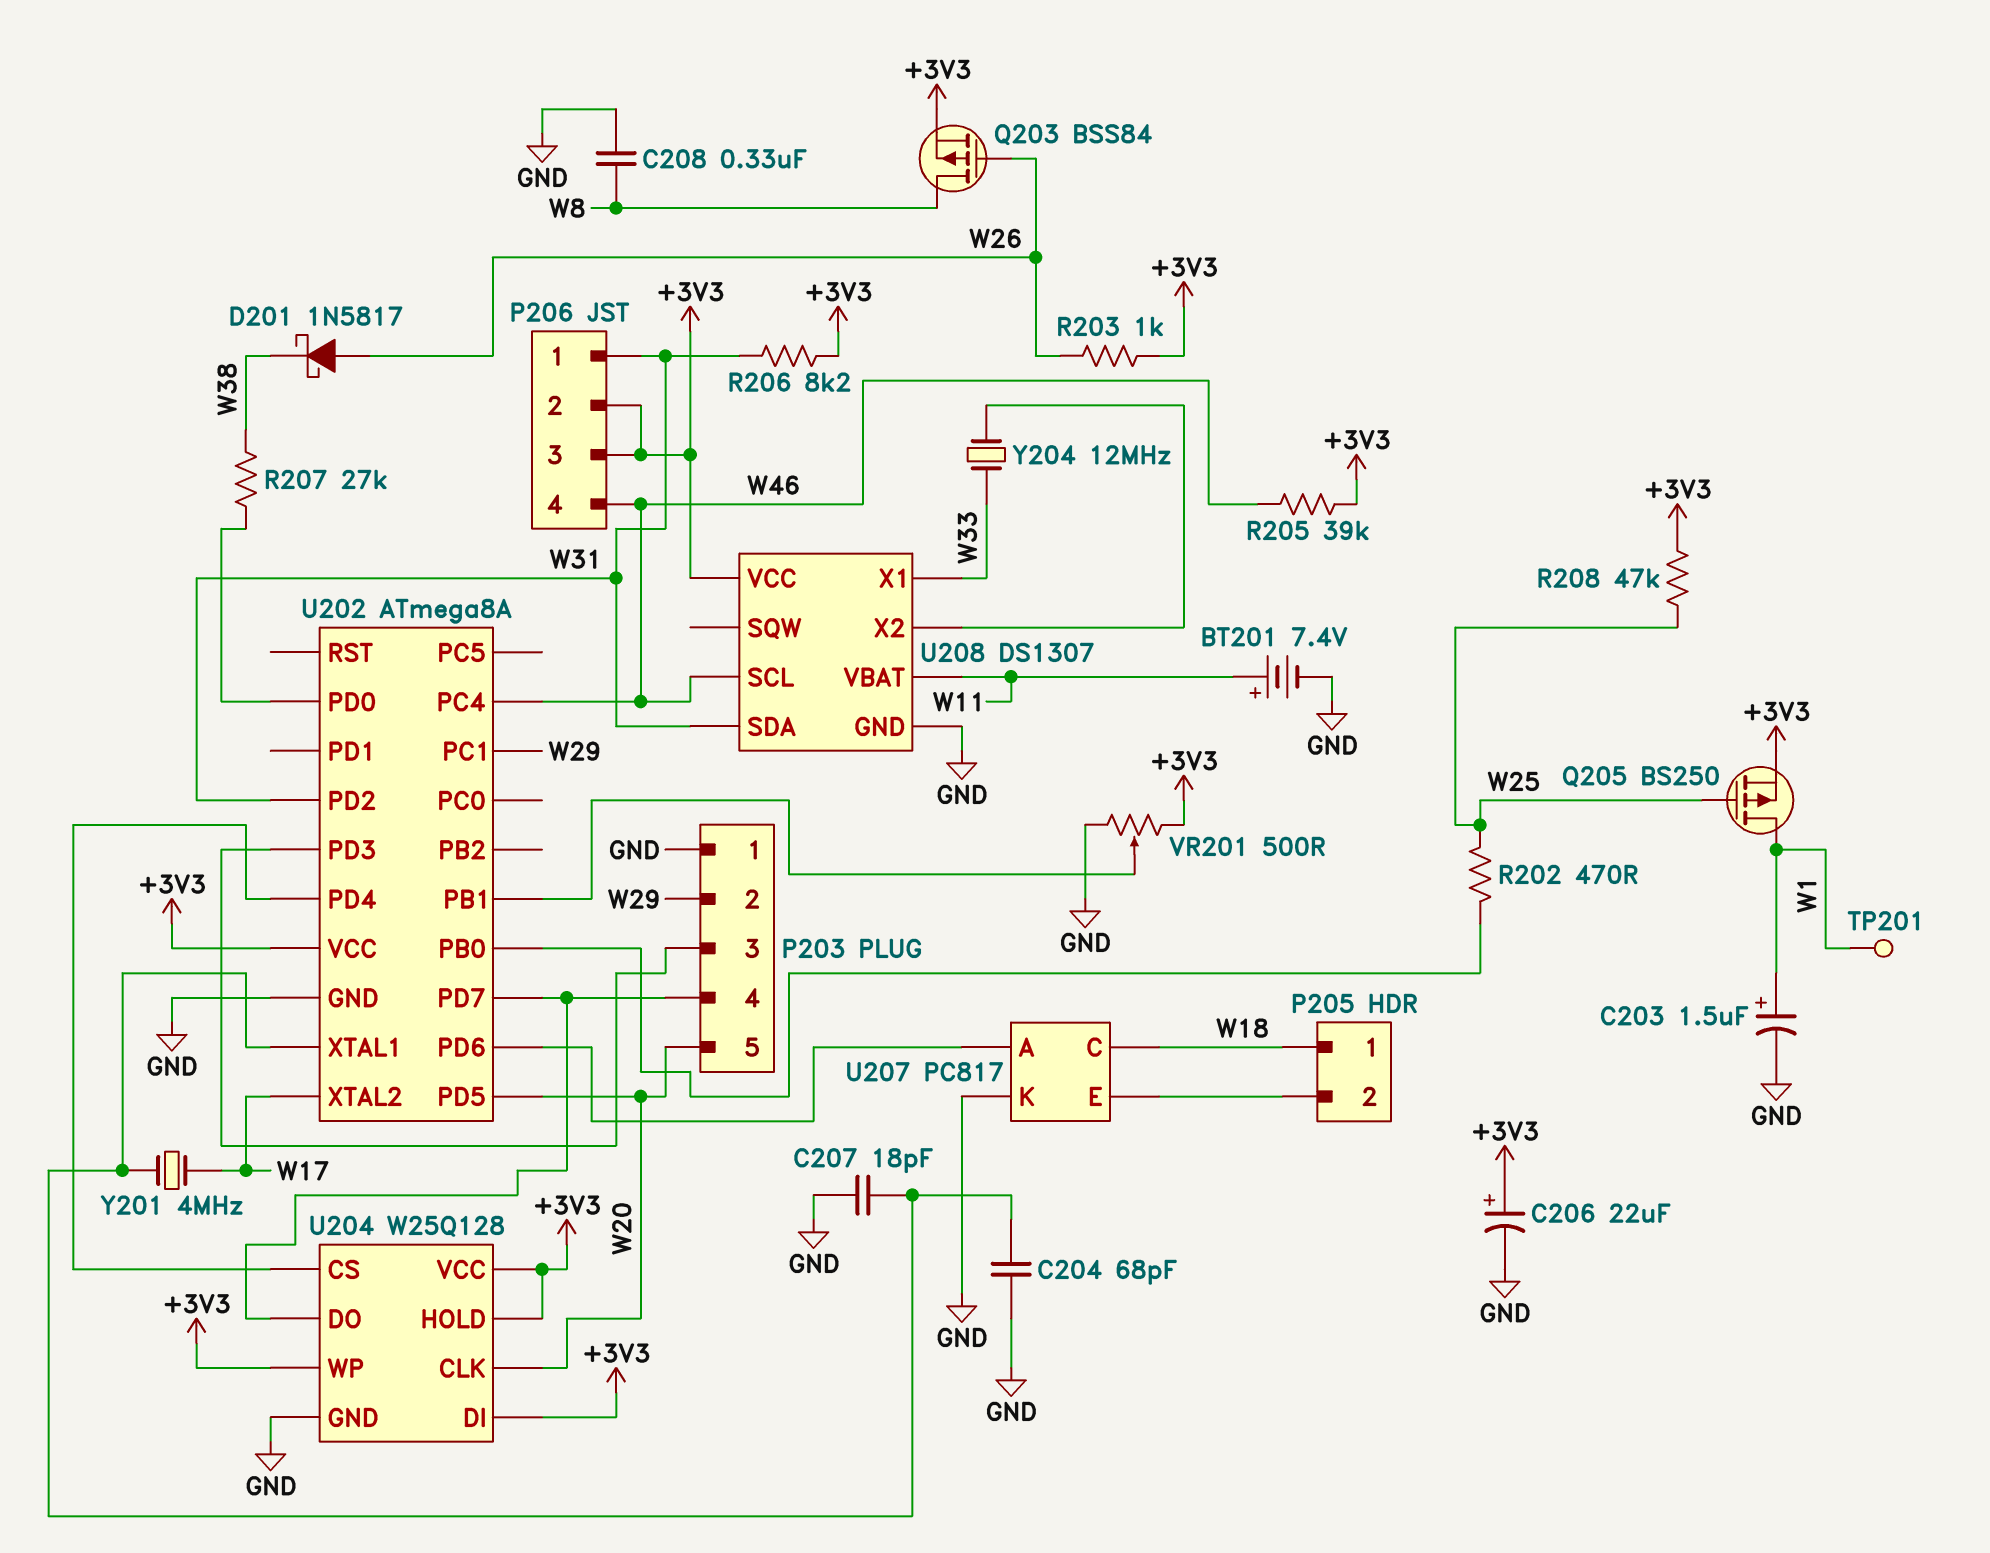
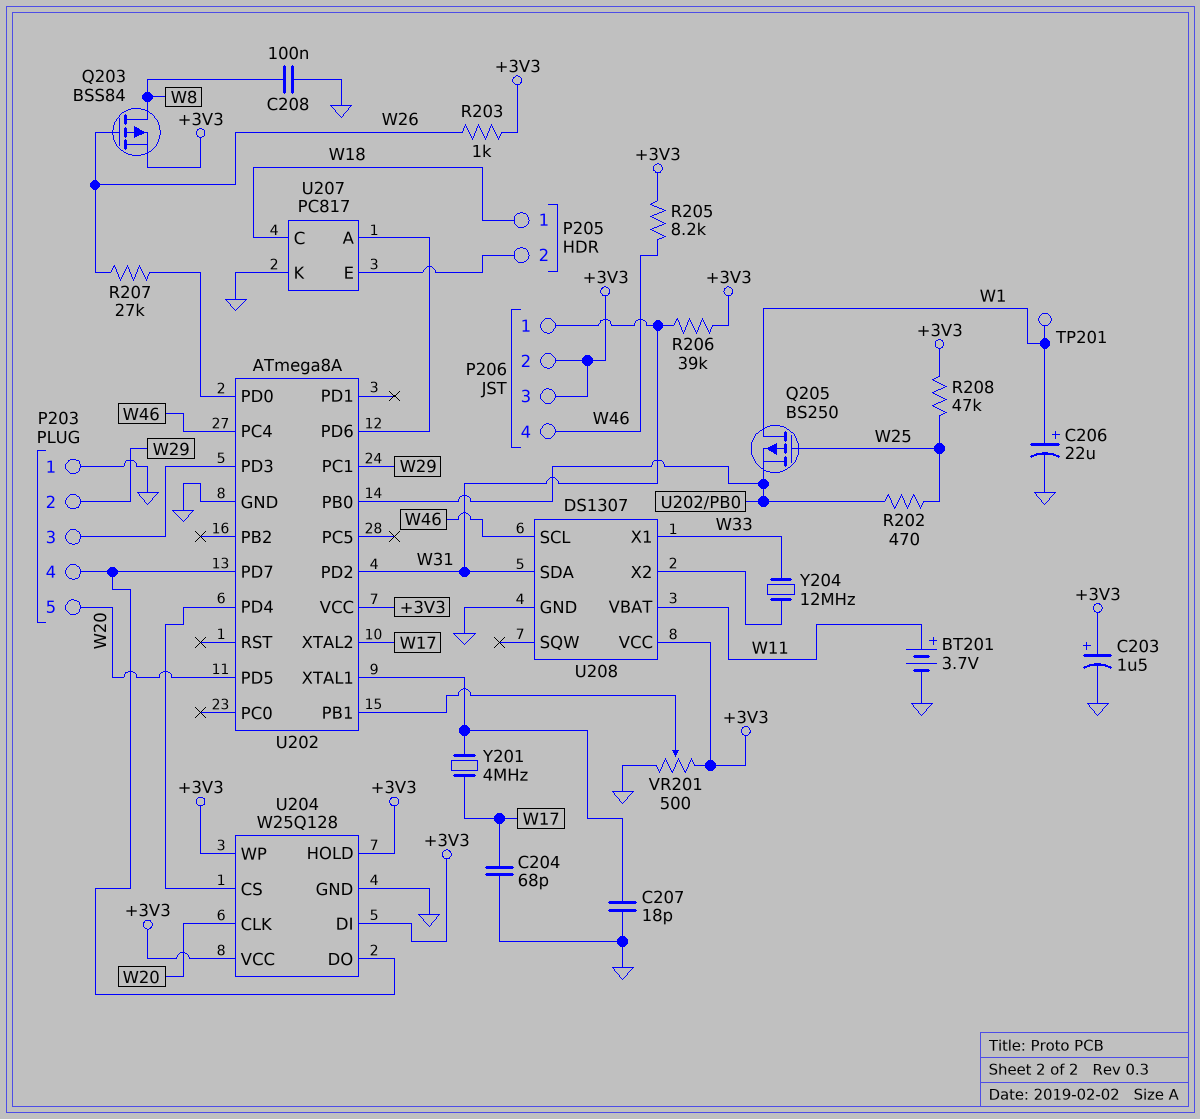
BT201: 7.4V (plus W11, minus GND) -> 3.7V (plus W11, minus GND)
C203: 1.5uF (plus W1, minus GND) -> 1.5uF (plus +3V3, minus GND)
C204: 68pF (GND, U202/XTAL1) -> 68pF (GND, W17)
C206: 22uF (plus +3V3, minus GND) -> 22uF (plus W1, minus GND)
C208: 330nF (GND, W8) -> 100nF (GND, W8)
D201: schottky 1N5817 (A W26, K W38) -> none
Q205: PMOS BS250 (G W25, D W1, S +3V3) -> PMOS BS250 (G W25, D W1, S U202/PB0)
R205: 39k (+3V3, W46) -> 8.2k (+3V3, W46)
R206: 8.2k (+3V3, W31) -> 39k (+3V3, W31)
R207: 27k (U202/PD0, W38) -> 27k (U202/PD0, W26)

